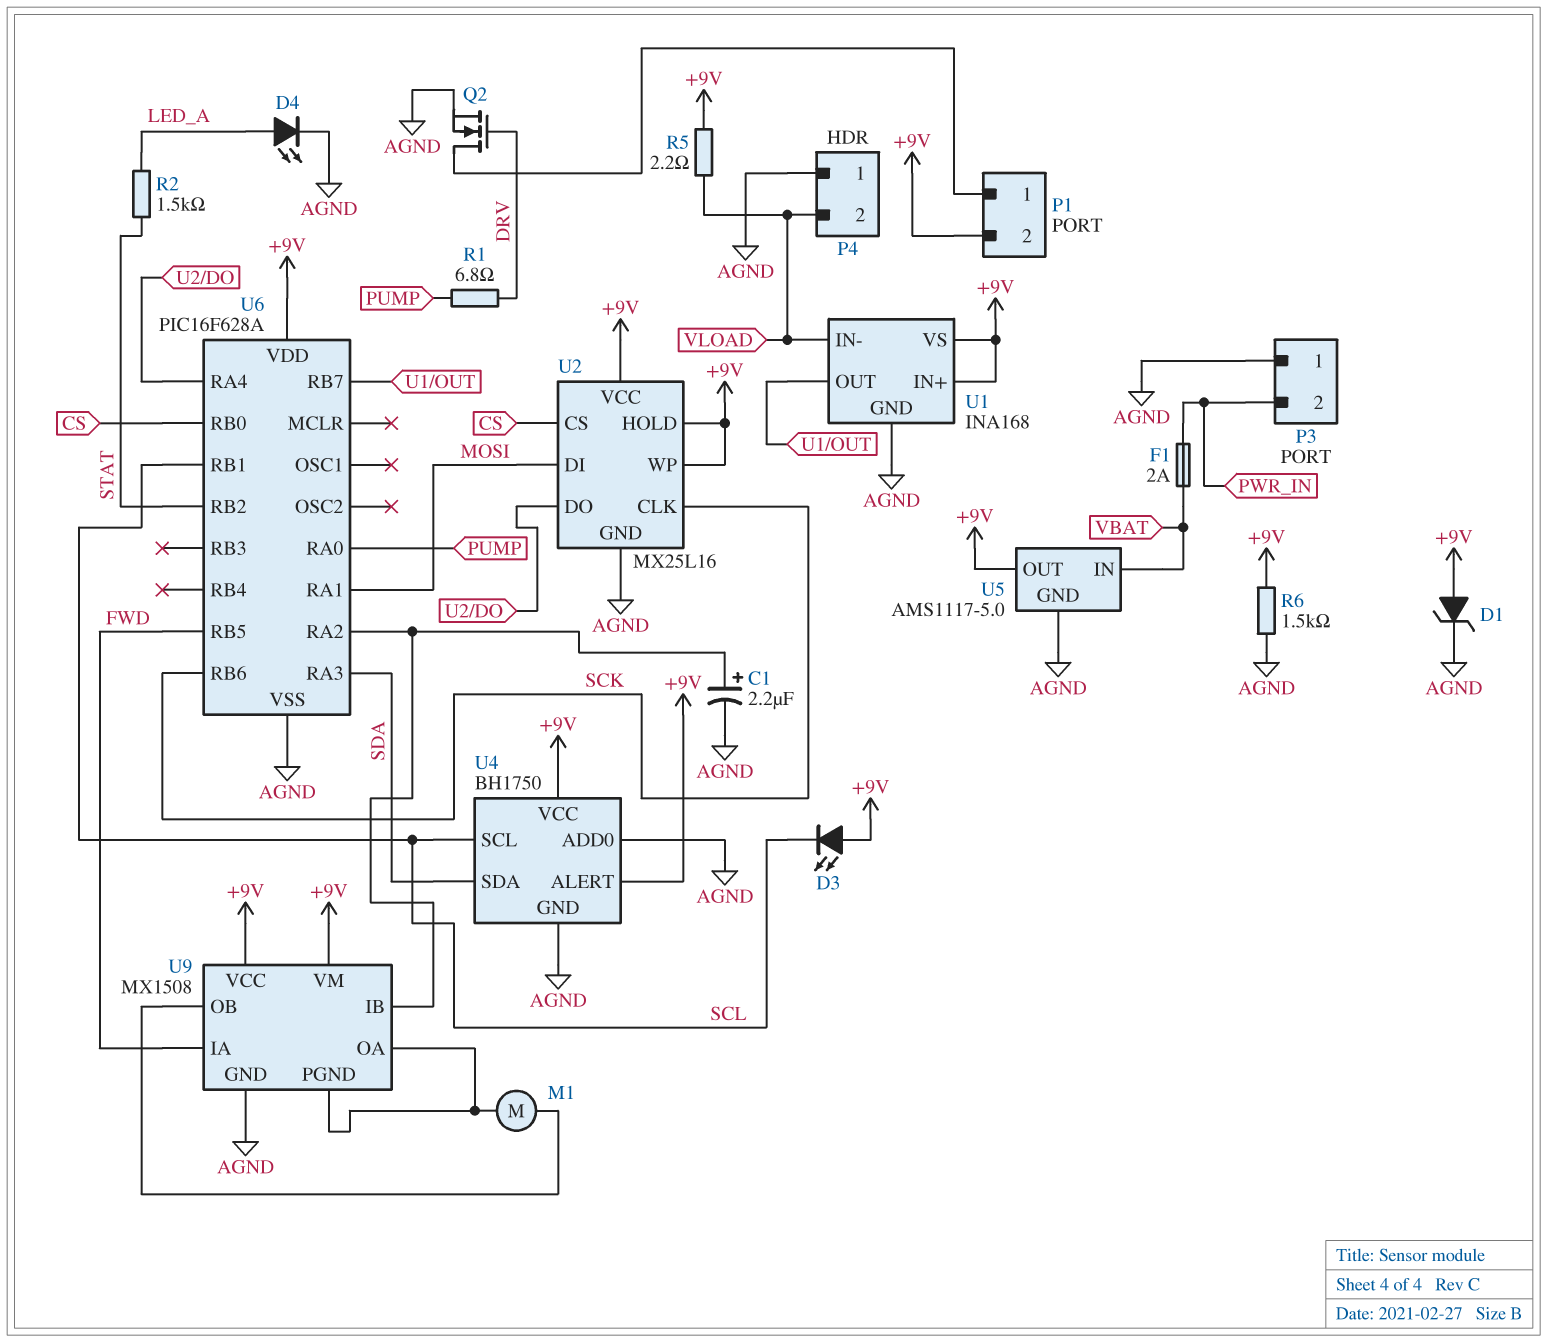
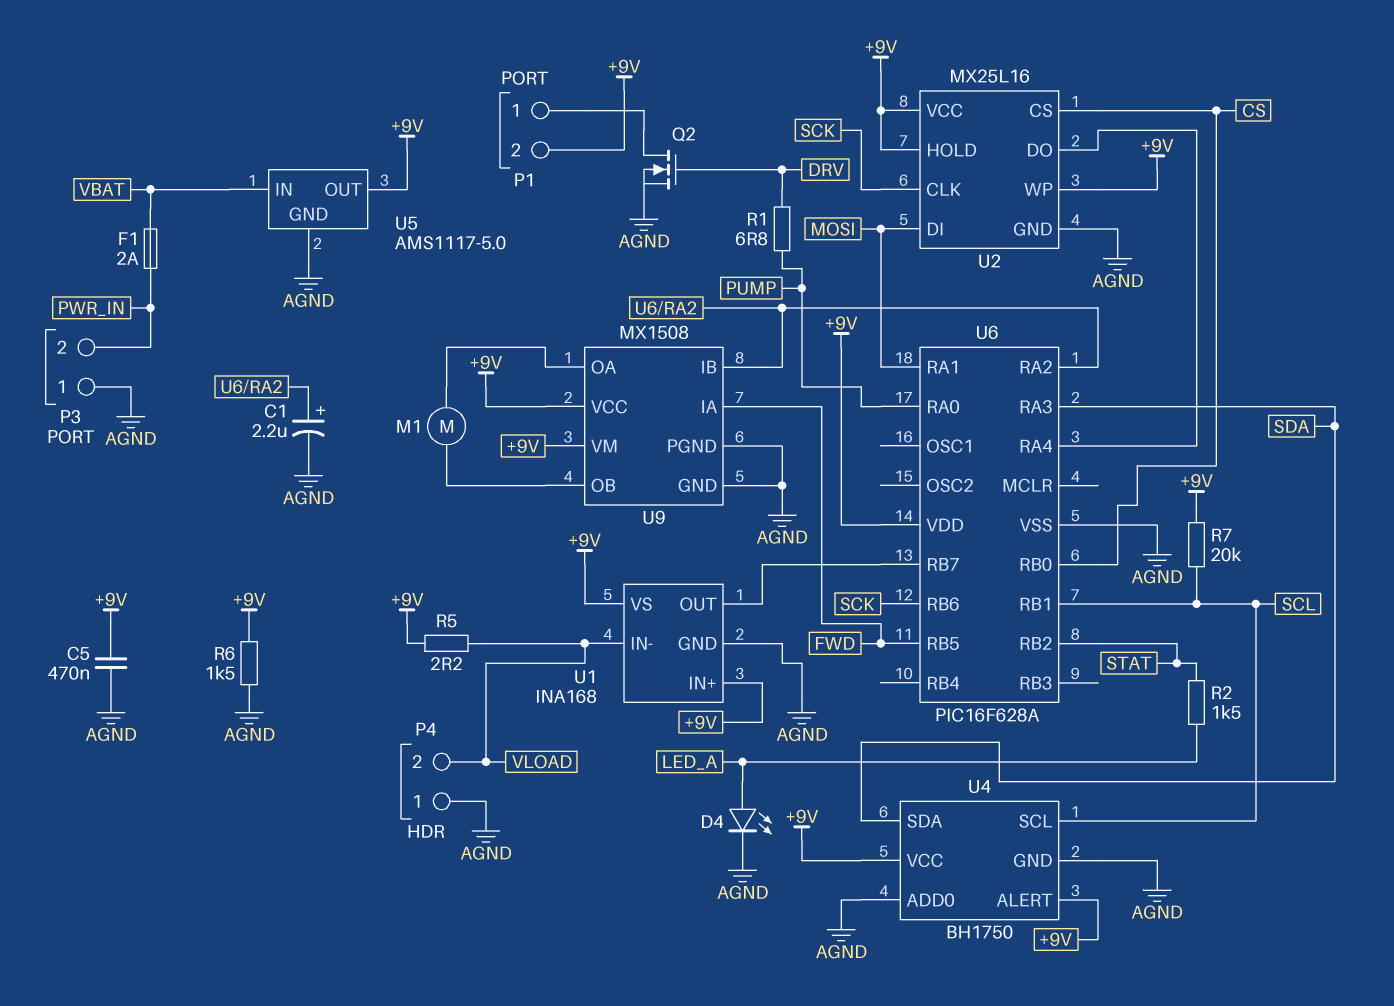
C5: none -> 470nF (+9V, AGND)
D1: zener (A +9V, K AGND) -> none
D3: LED (A +9V, K SCL) -> none
R7: none -> 20k (+9V, SCL)
U9 pin PGND: U9/OA -> AGND

